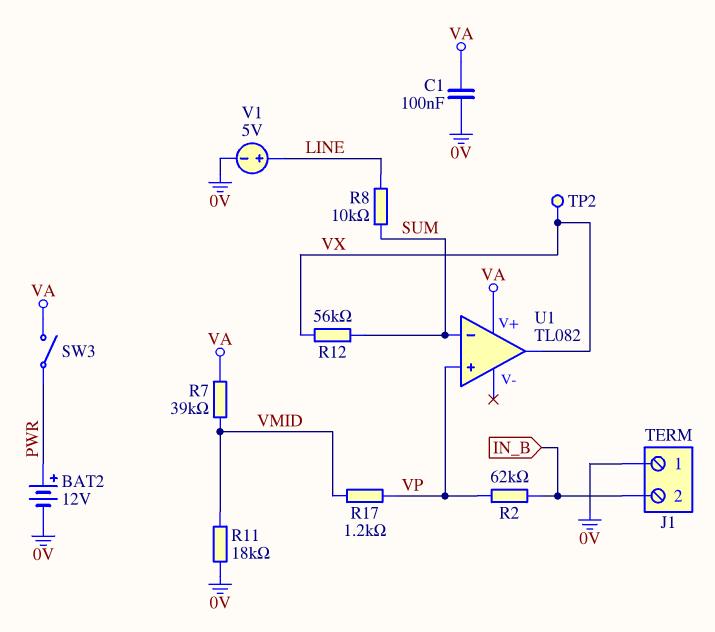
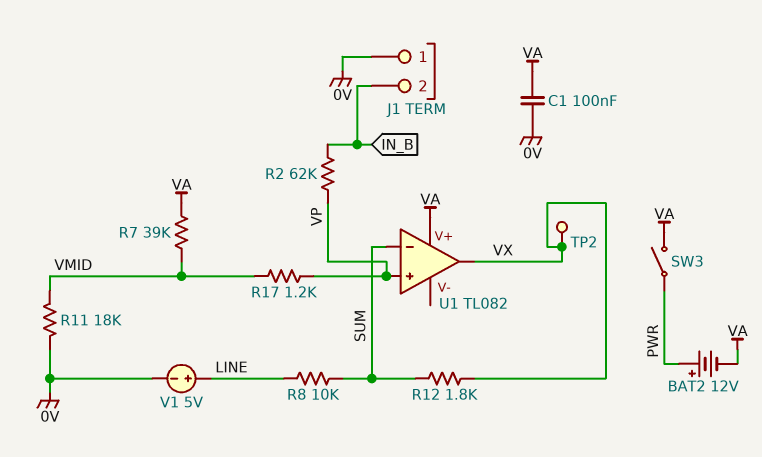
BAT2: 12V (plus PWR, minus 0V) -> 12V (plus PWR, minus VA)
R12: 56k (SUM, VX) -> 1.8k (SUM, VX)

